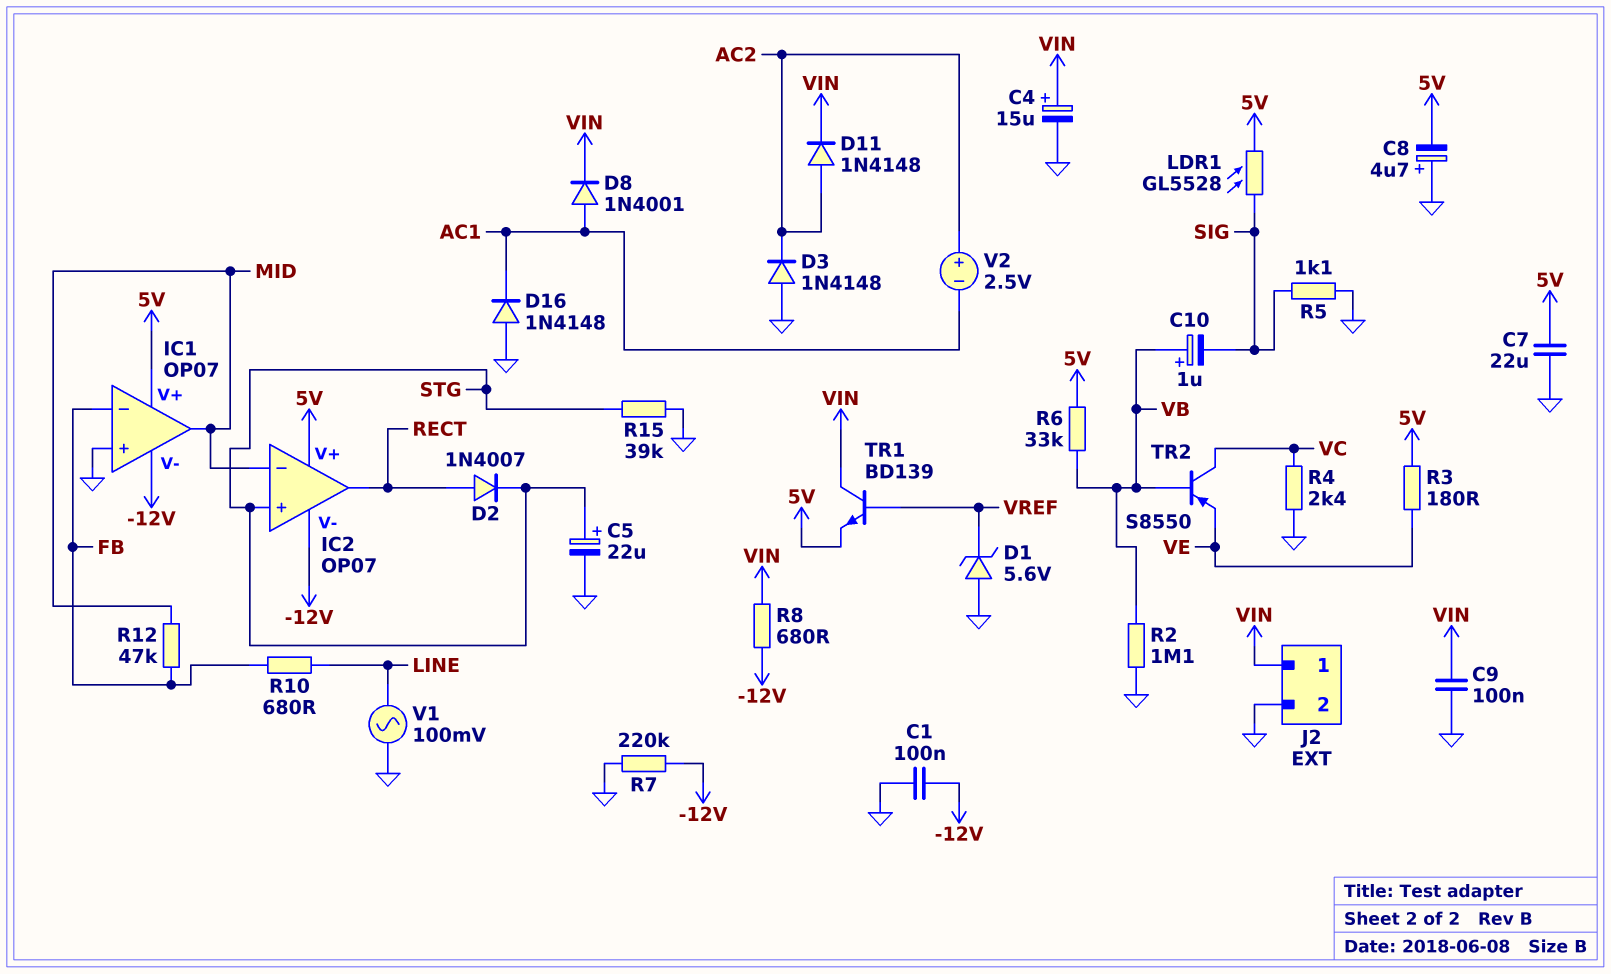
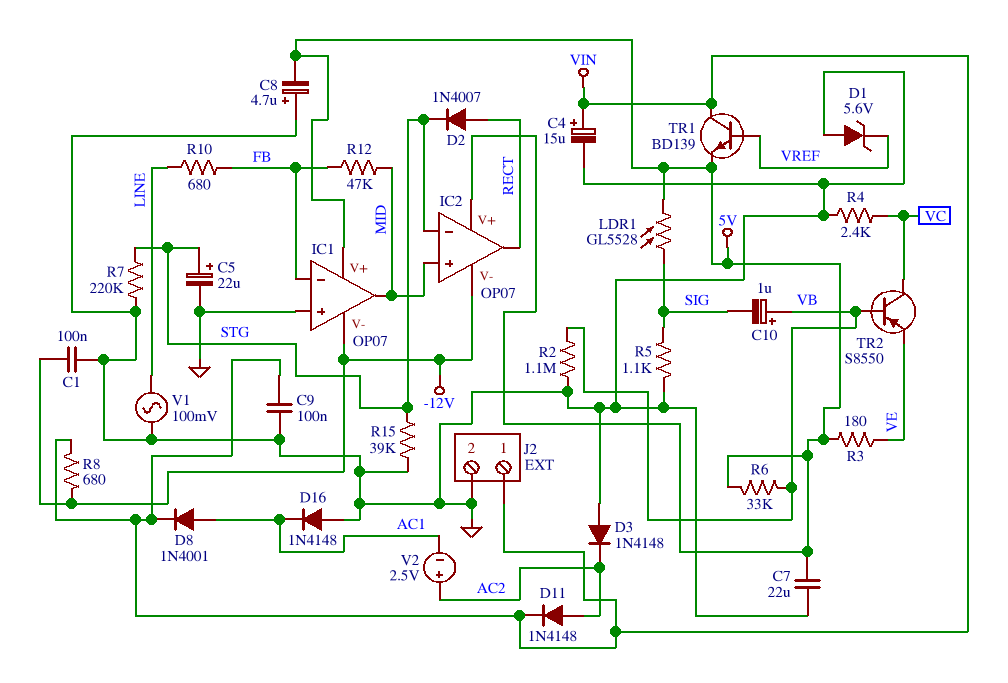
IC2 pin in+: STG -> MID
IC2 pin in-: MID -> STG
R7: 220k (-12V, GND) -> 220k (GND, STG)

